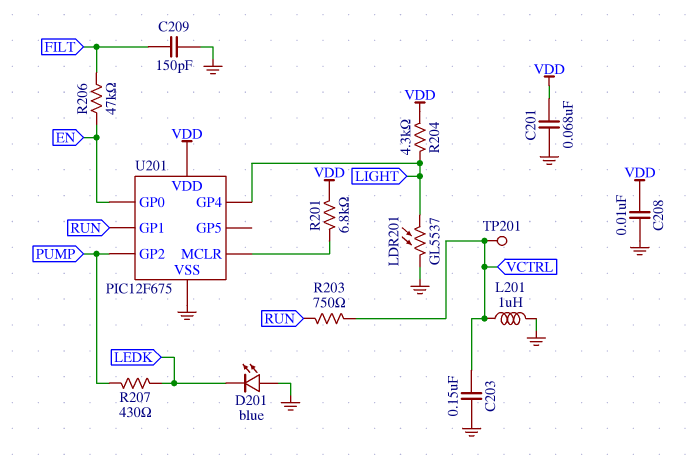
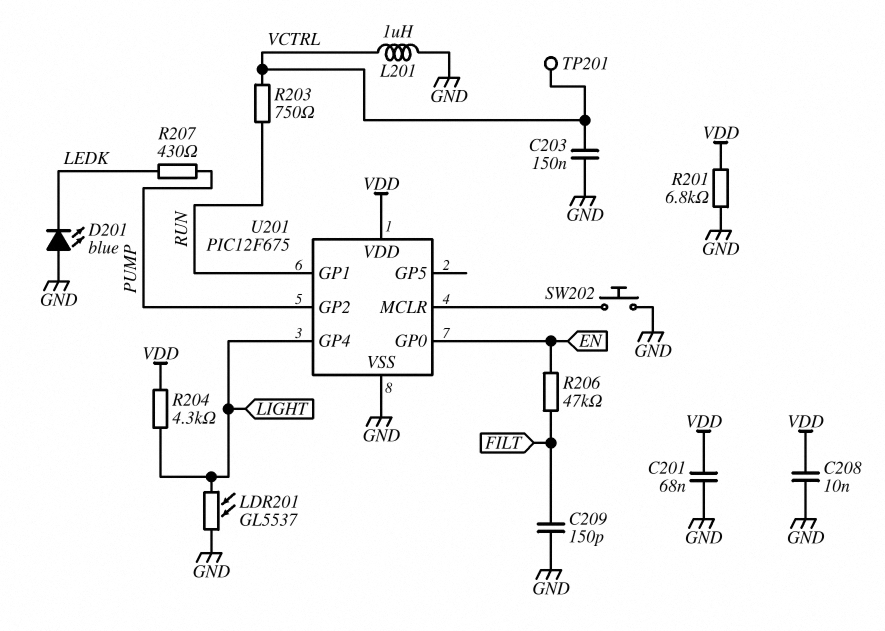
R201: 6.8k (U201/MCLR, VDD) -> 6.8k (GND, VDD)
SW202: none -> button (GND, U201/MCLR)

